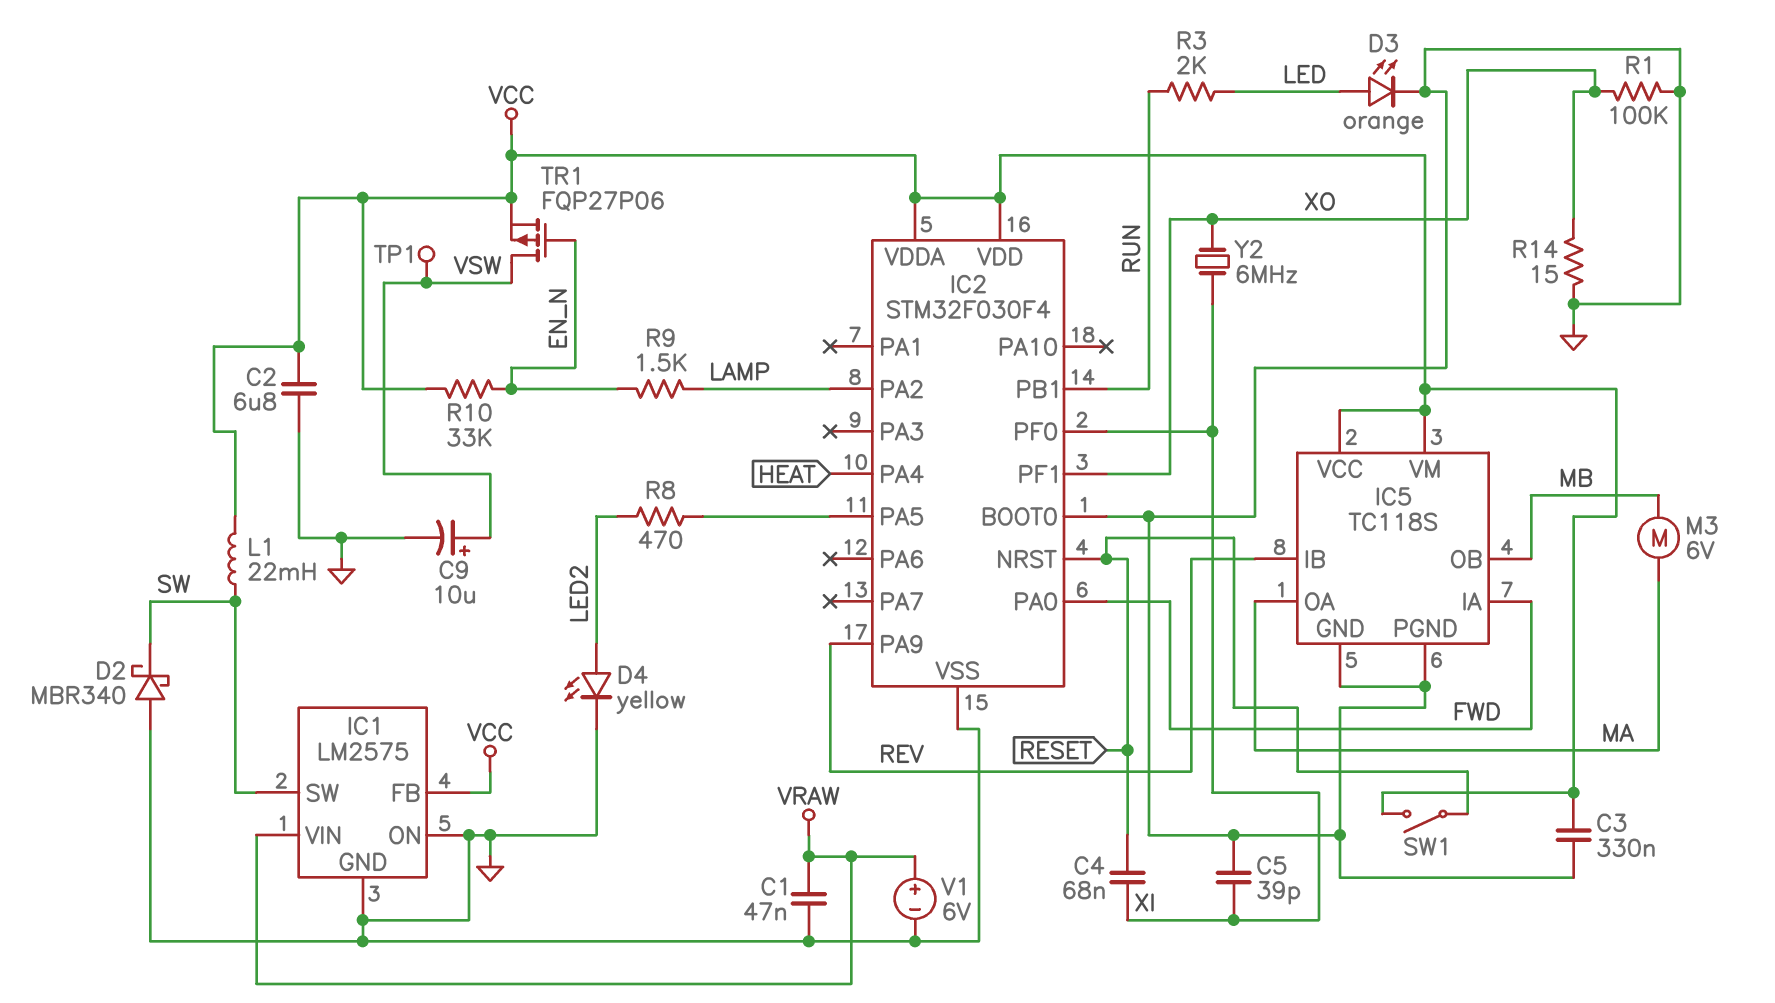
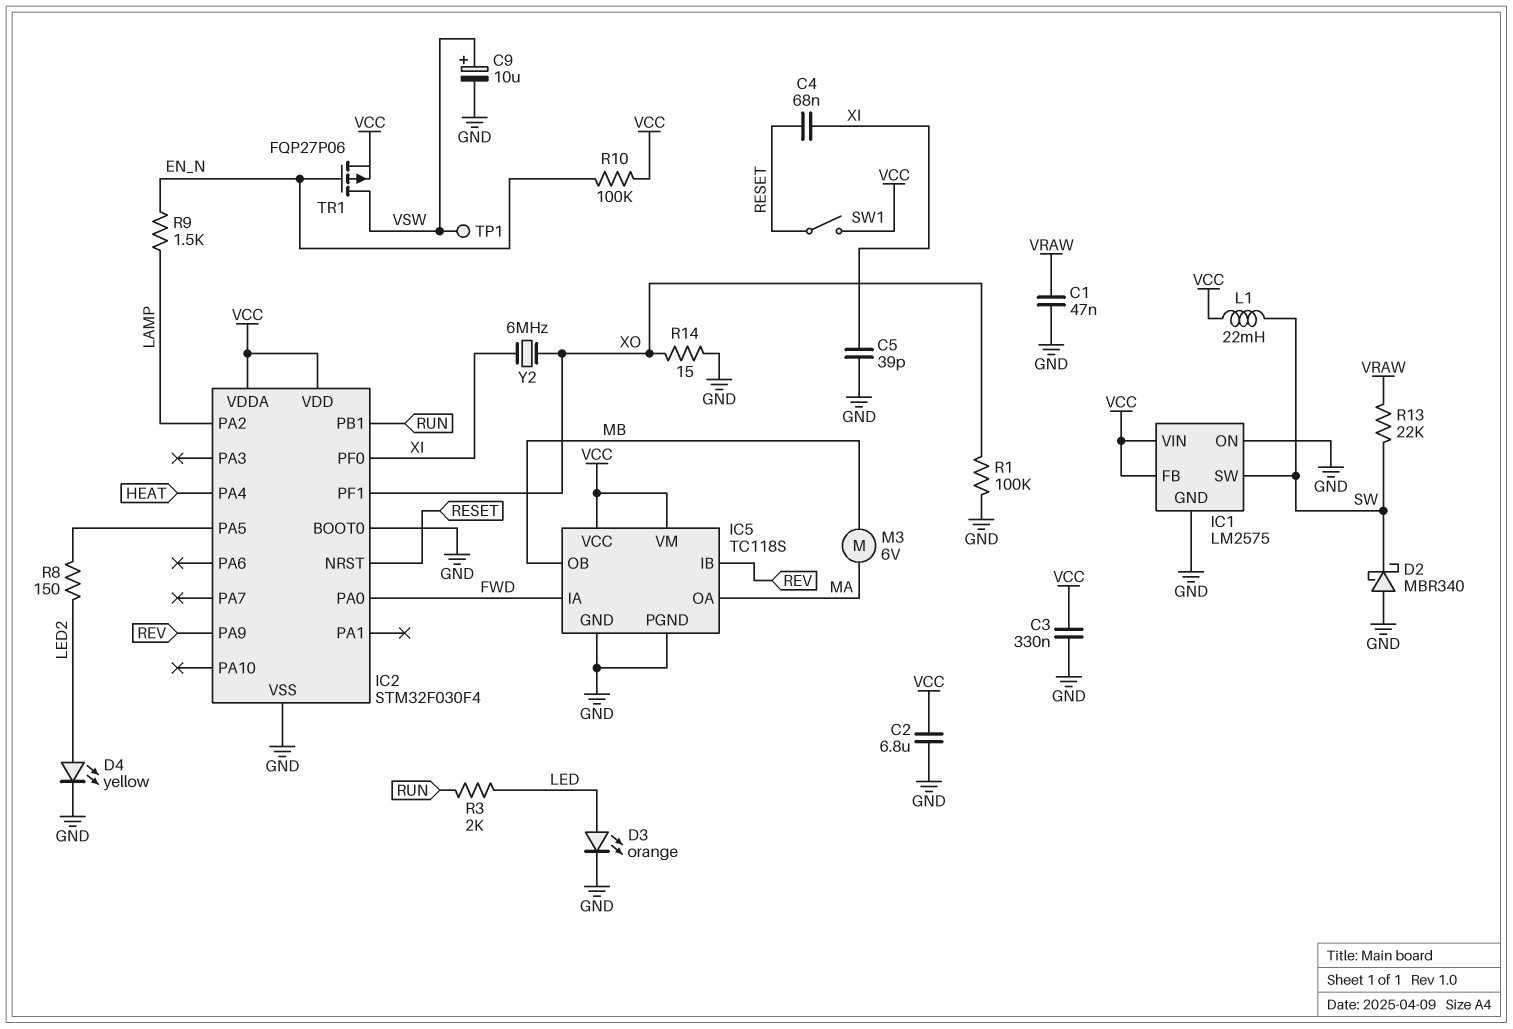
IC1 pin VIN: VRAW -> VCC
R8: 470 (IC2/PA5, LED2) -> 150 (IC2/PA5, LED2)
R10: 33k (EN_N, VCC) -> 100k (EN_N, VCC)
R13: none -> 22k (SW, VRAW)
V1: 6V (plus VRAW, minus GND) -> none

